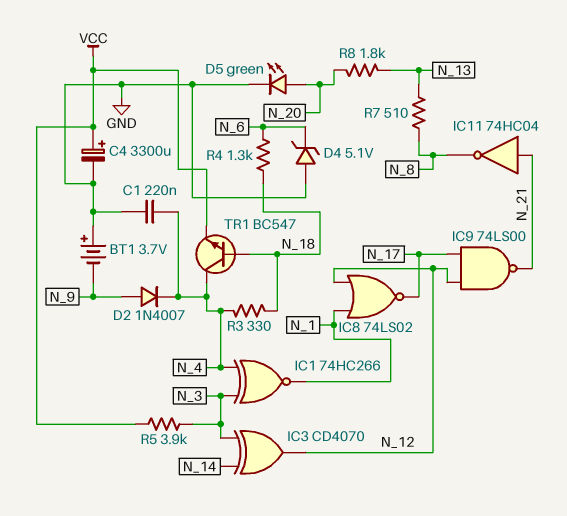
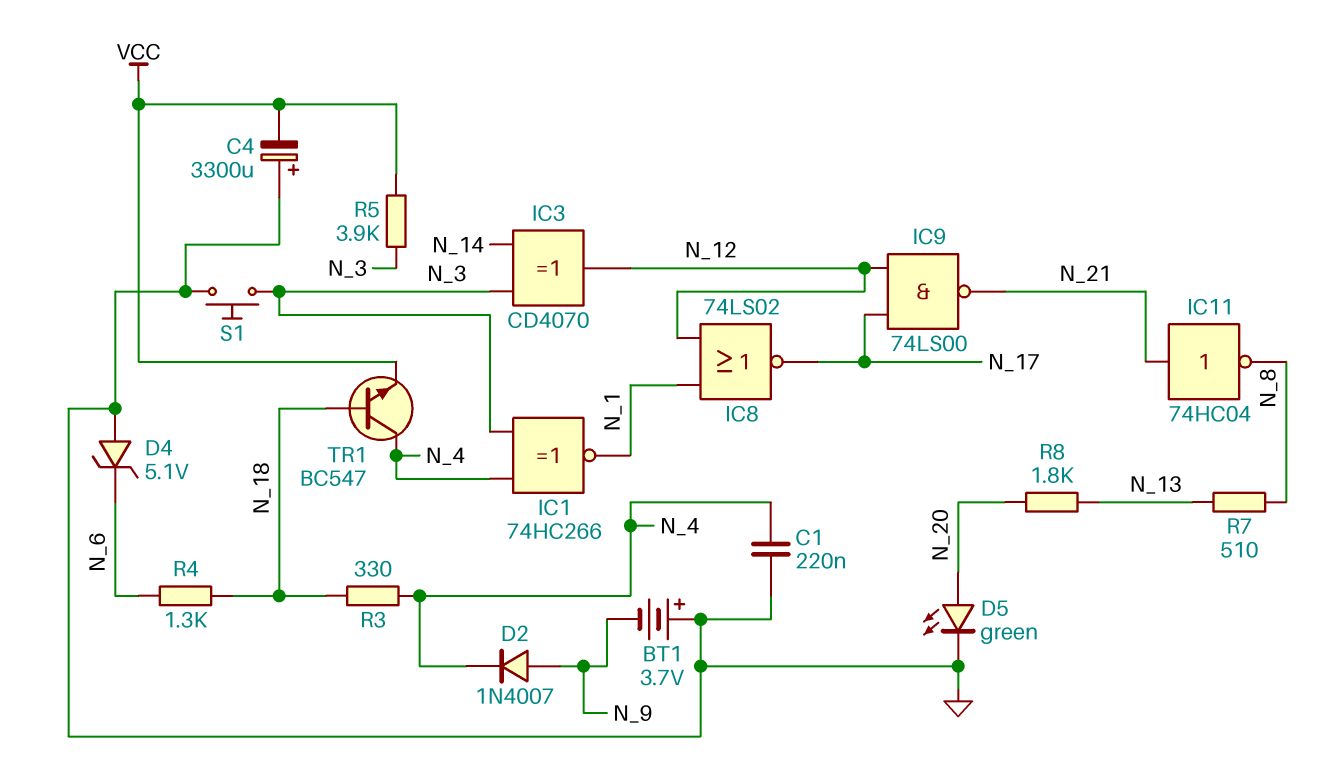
C4: 3300uF (plus VCC, minus GND) -> 3300uF (plus GND, minus VCC)
S1: none -> button (GND, N_3)

